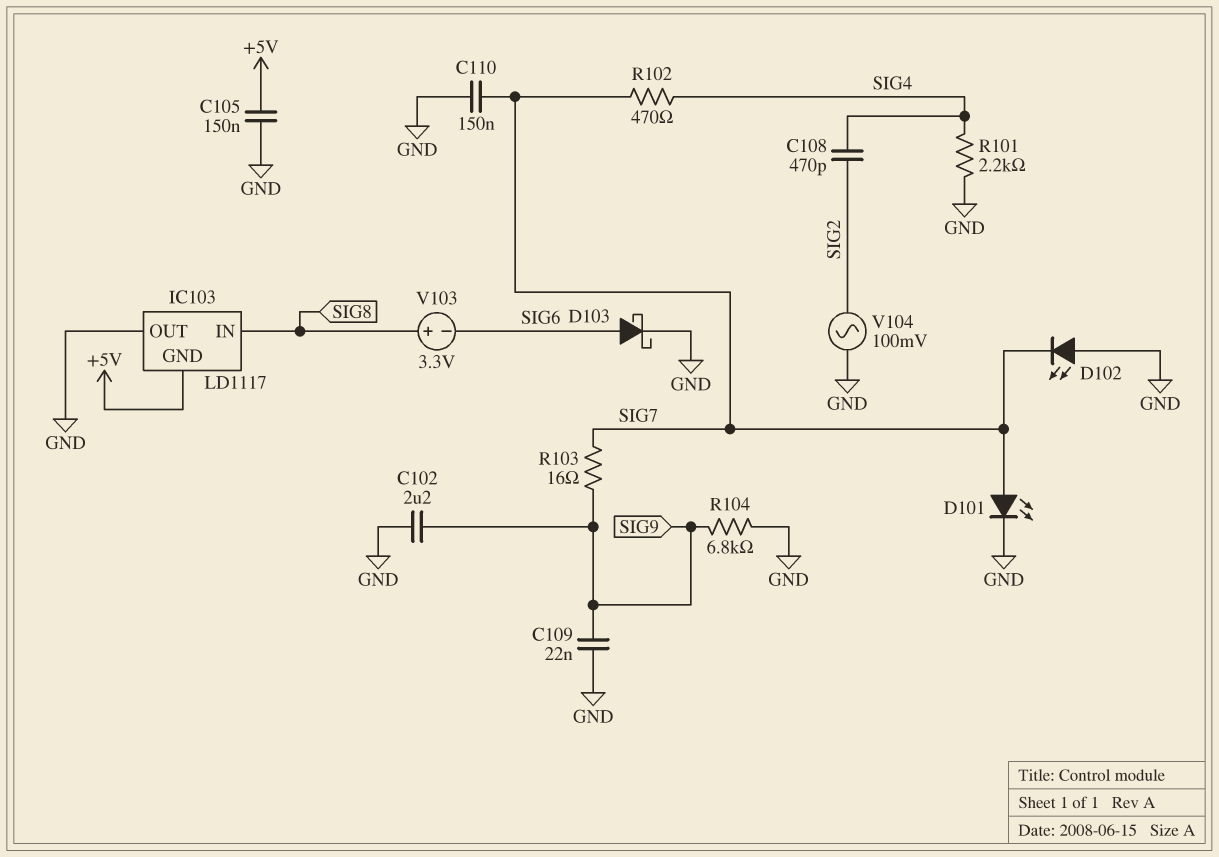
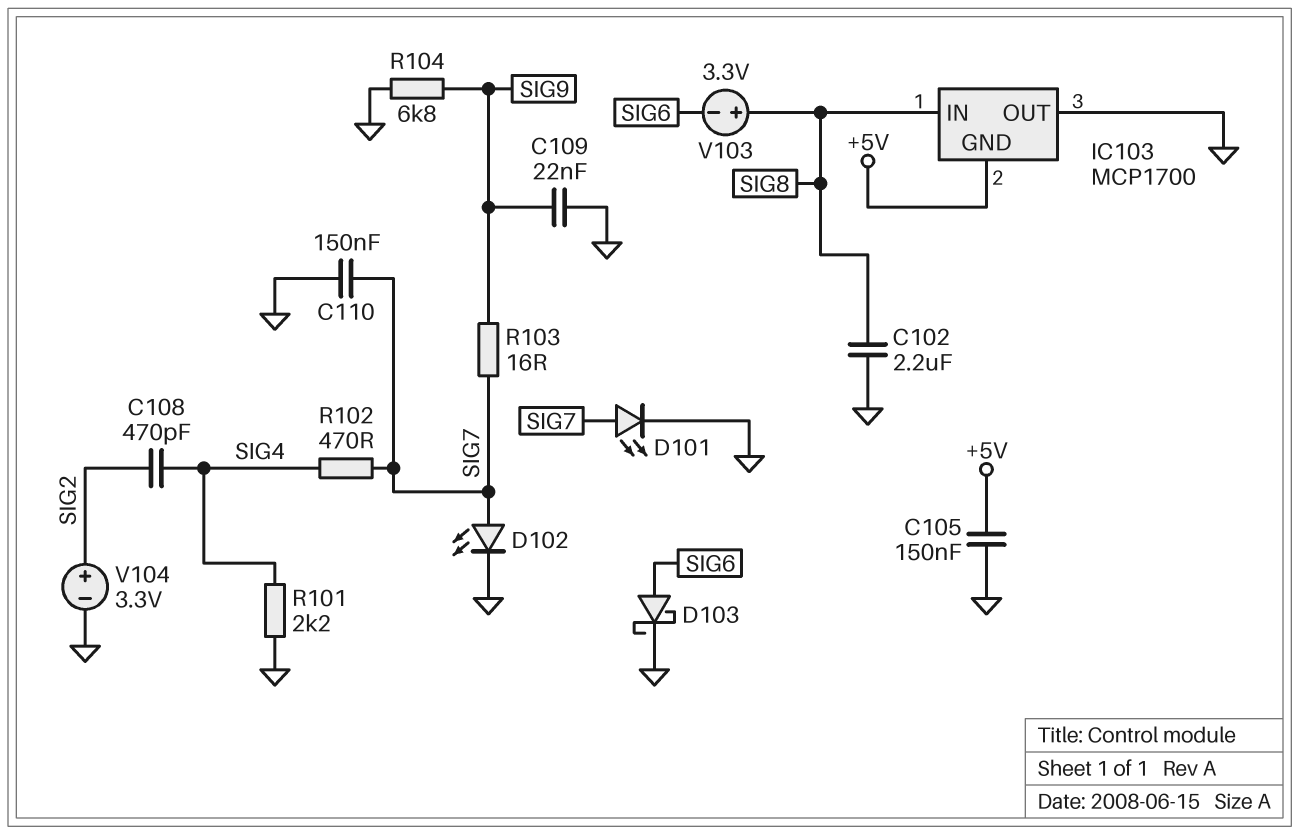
C102: 2.2uF (GND, SIG9) -> 2.2uF (GND, SIG8)
D102: LED (A GND, K SIG7) -> LED (A SIG7, K GND)
IC103: LD1117 -> MCP1700
V104: AC 100mV (GND, SIG2) -> 3.3V (plus SIG2, minus GND)

